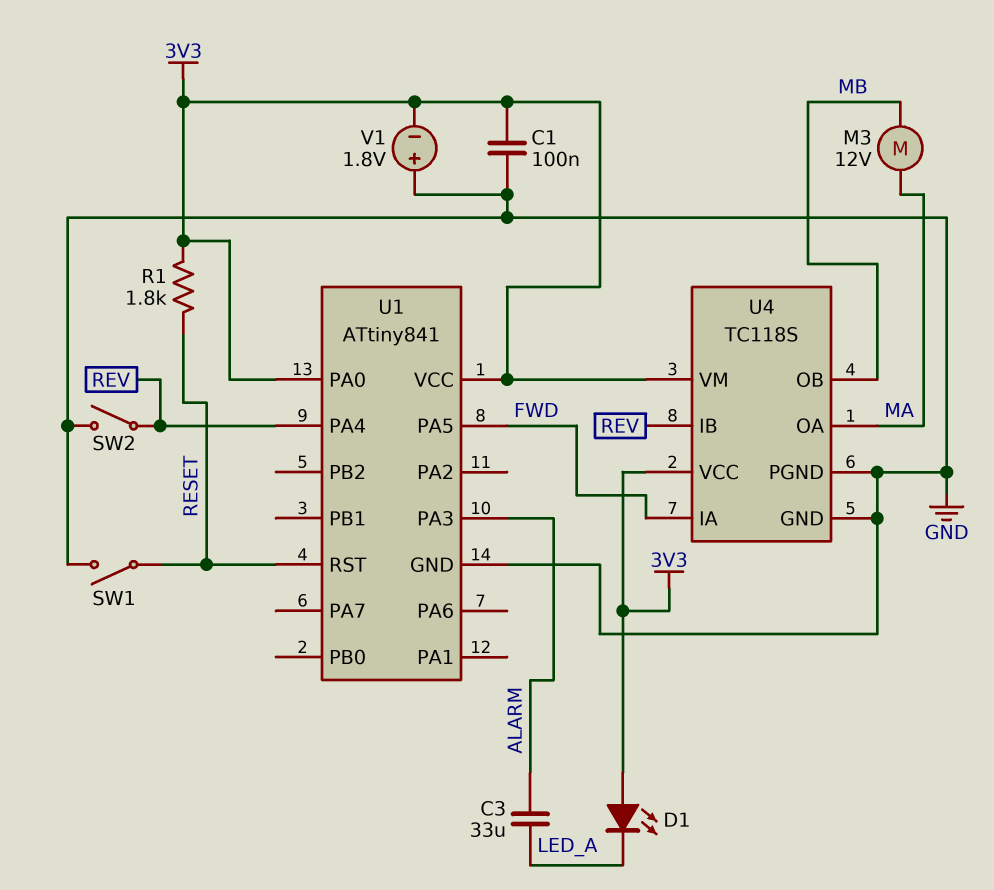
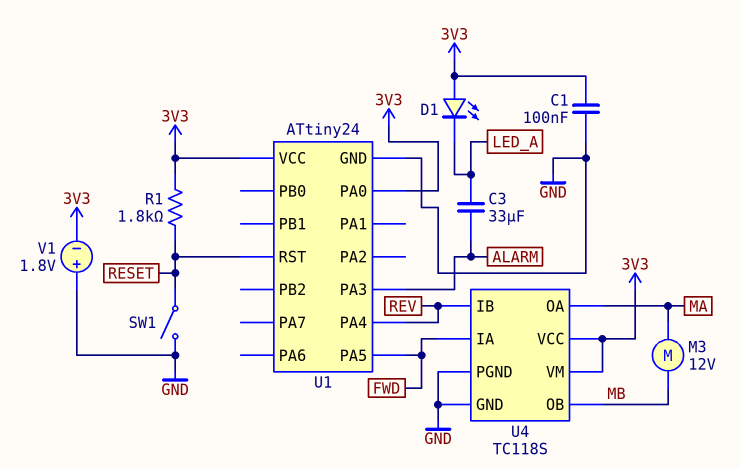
SW2: switch (GND, REV) -> none
U1: ATtiny841 -> ATtiny24

